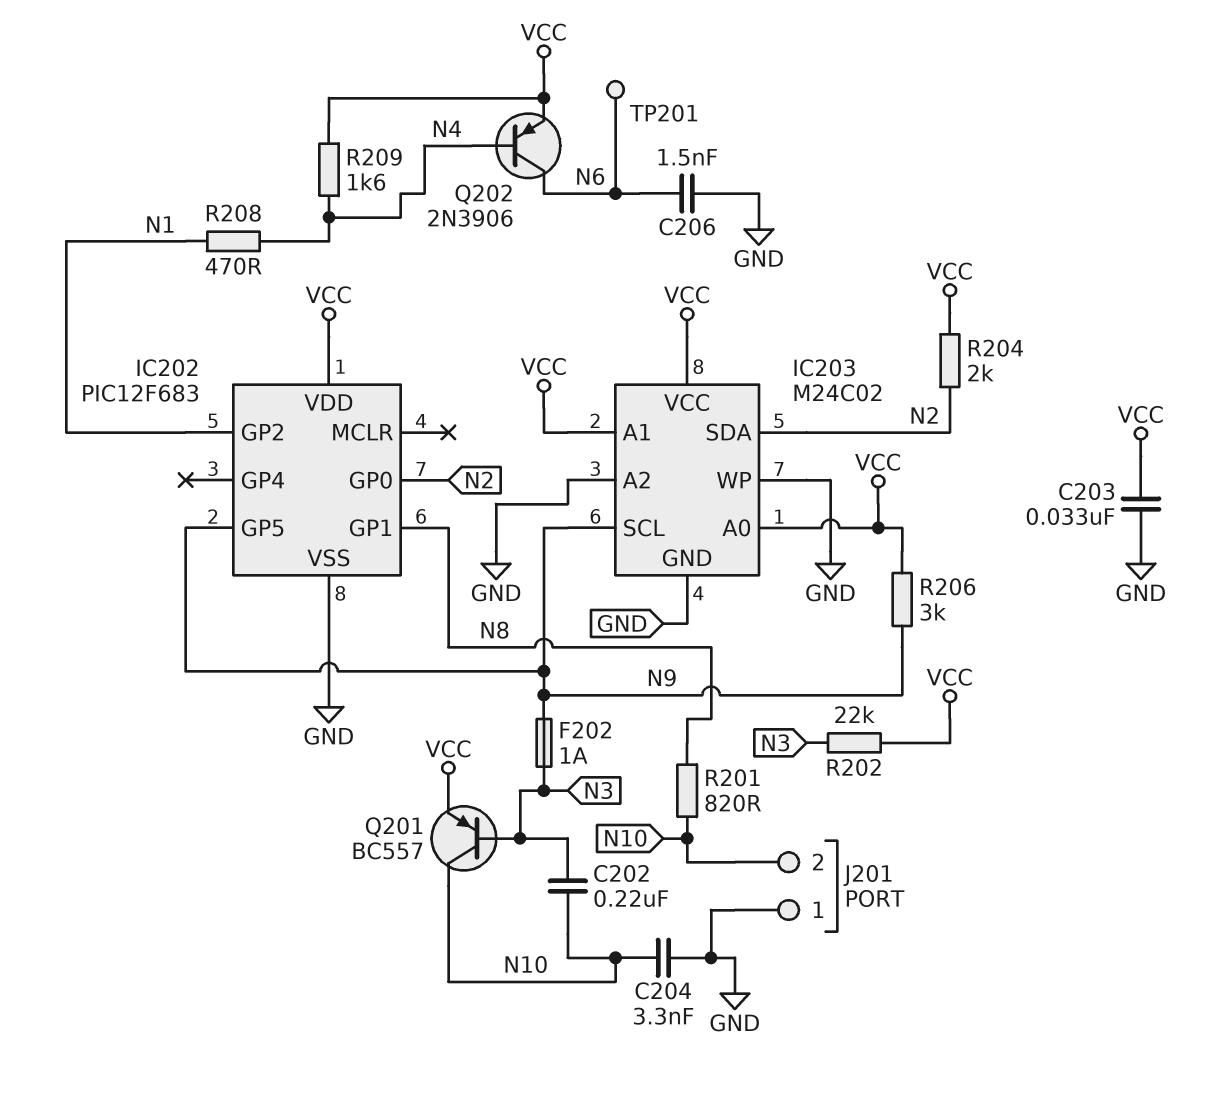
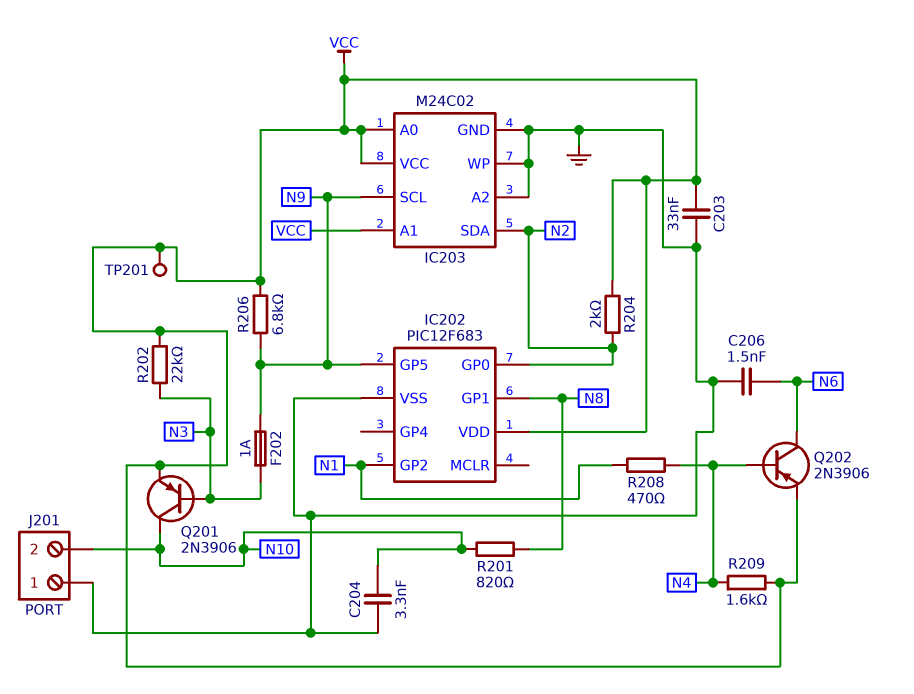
C202: 220nF (N3, N10) -> none
Q201: PNP BC557 (B N3, C N10, E VCC) -> PNP 2N3906 (B N3, C N10, E VCC)
R206: 3k (N9, VCC) -> 6.8k (N9, VCC)
TP201: test point (N6) -> test point (VCC)

